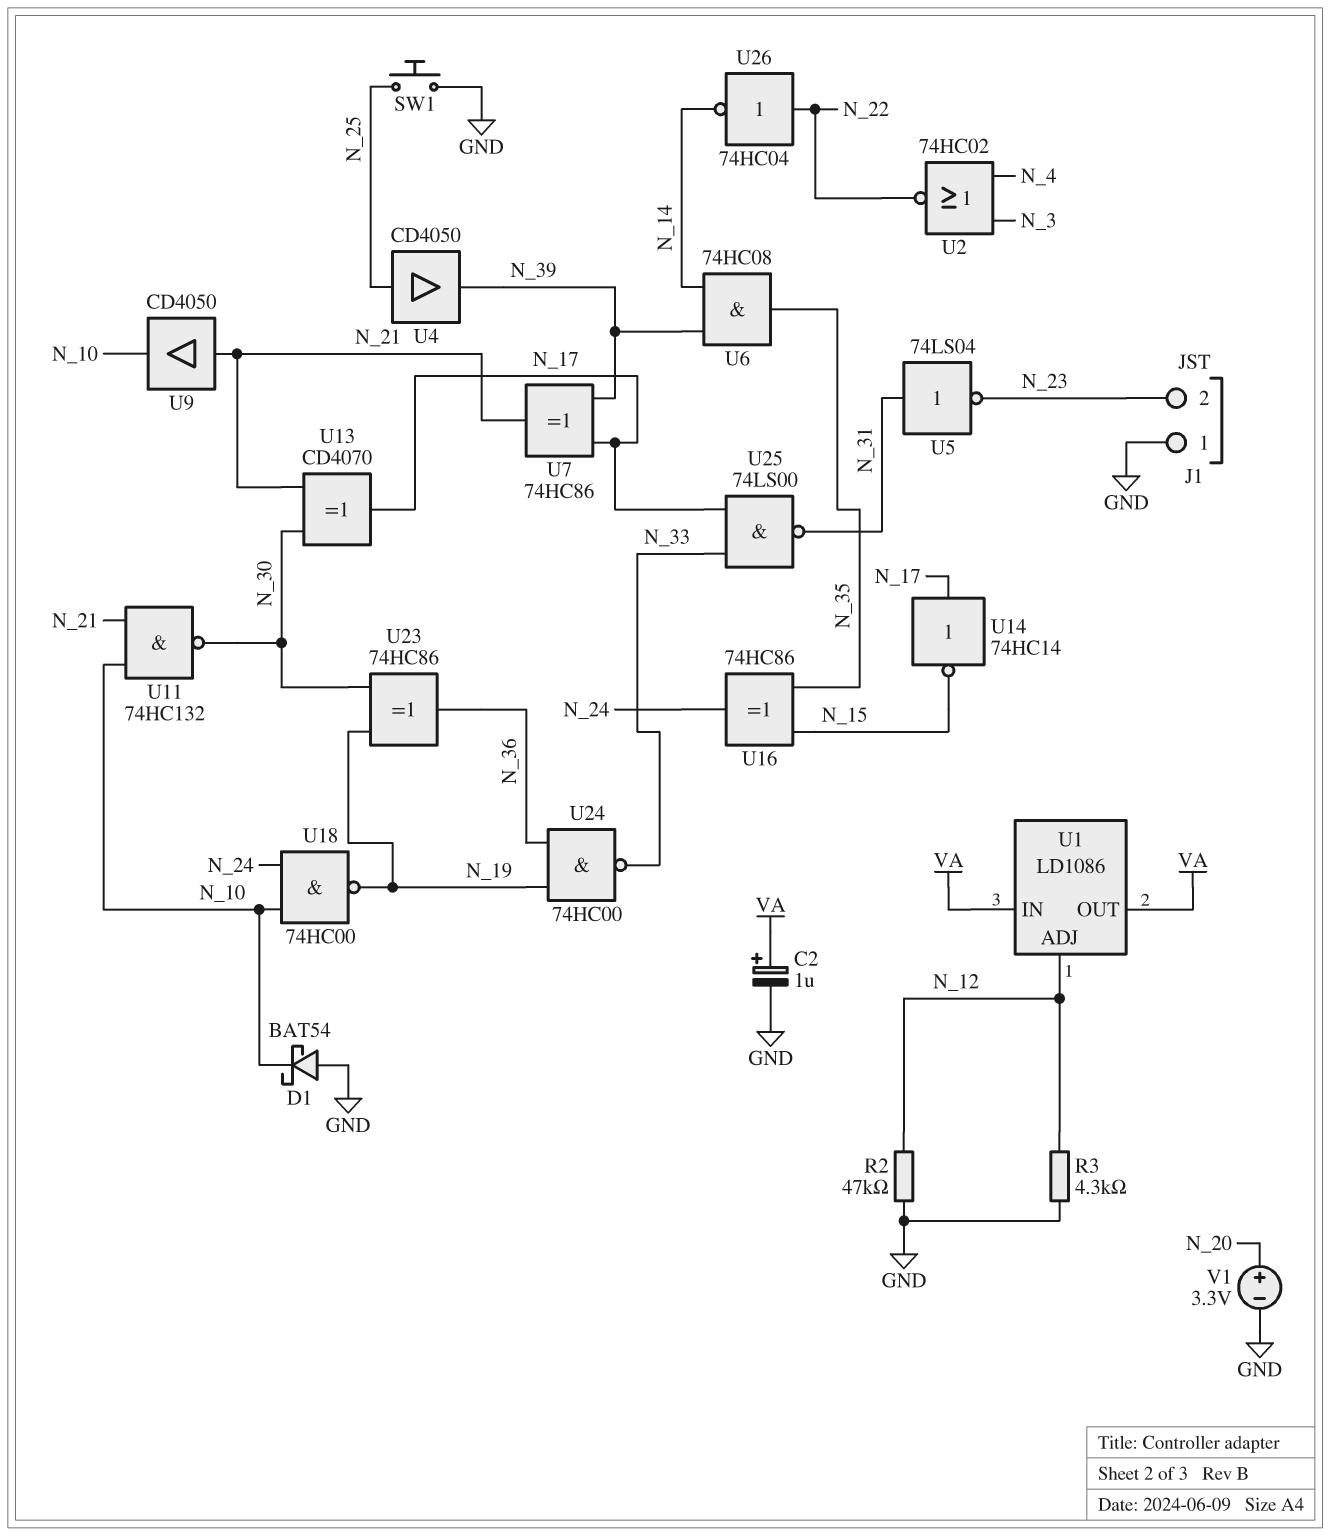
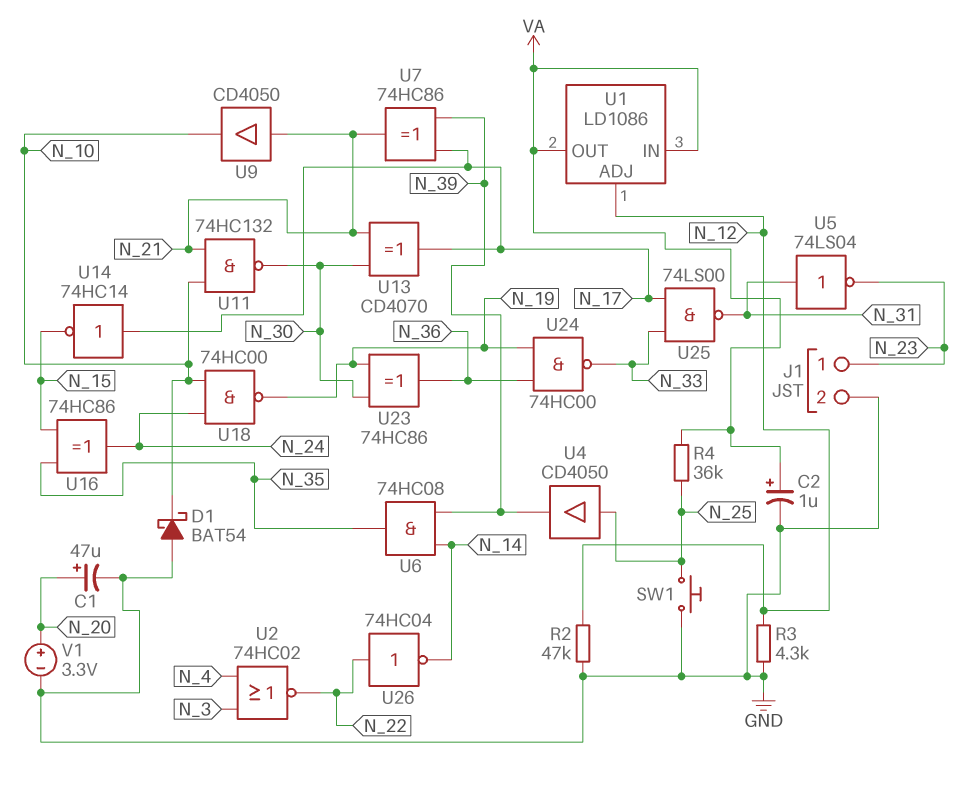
C1: none -> 47uF (plus N_20, minus GND)
J1 pin 1: GND -> N_23
J1 pin 2: N_23 -> GND
R4: none -> 36k (N_25, VA)

